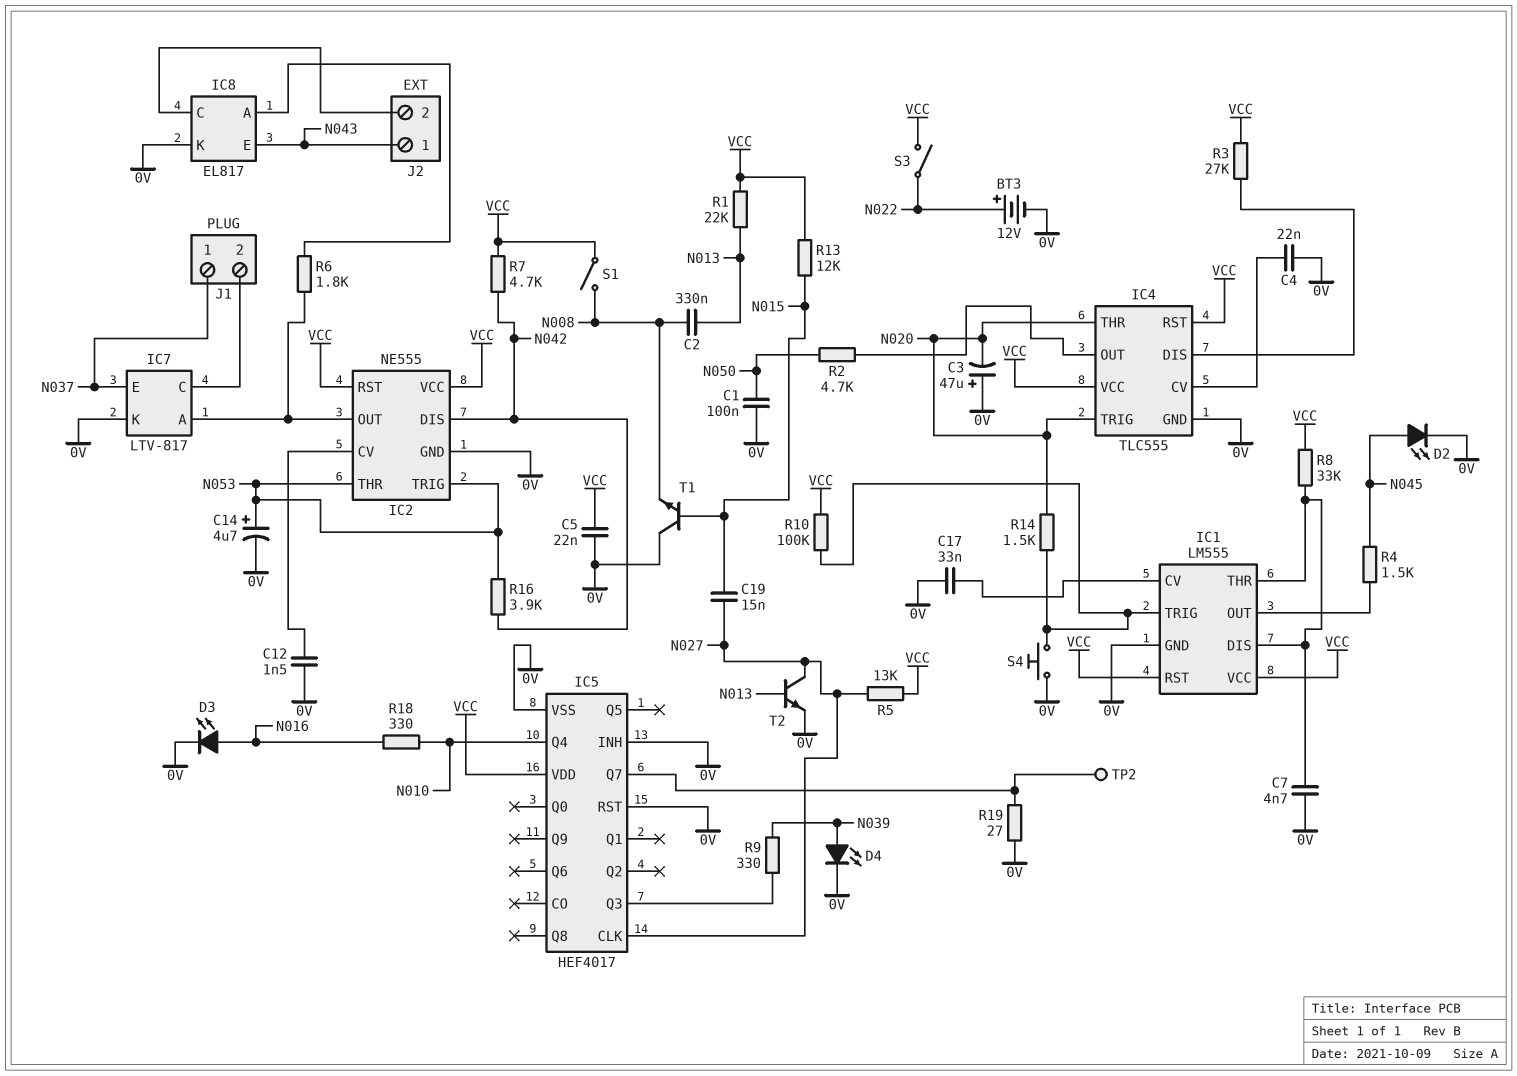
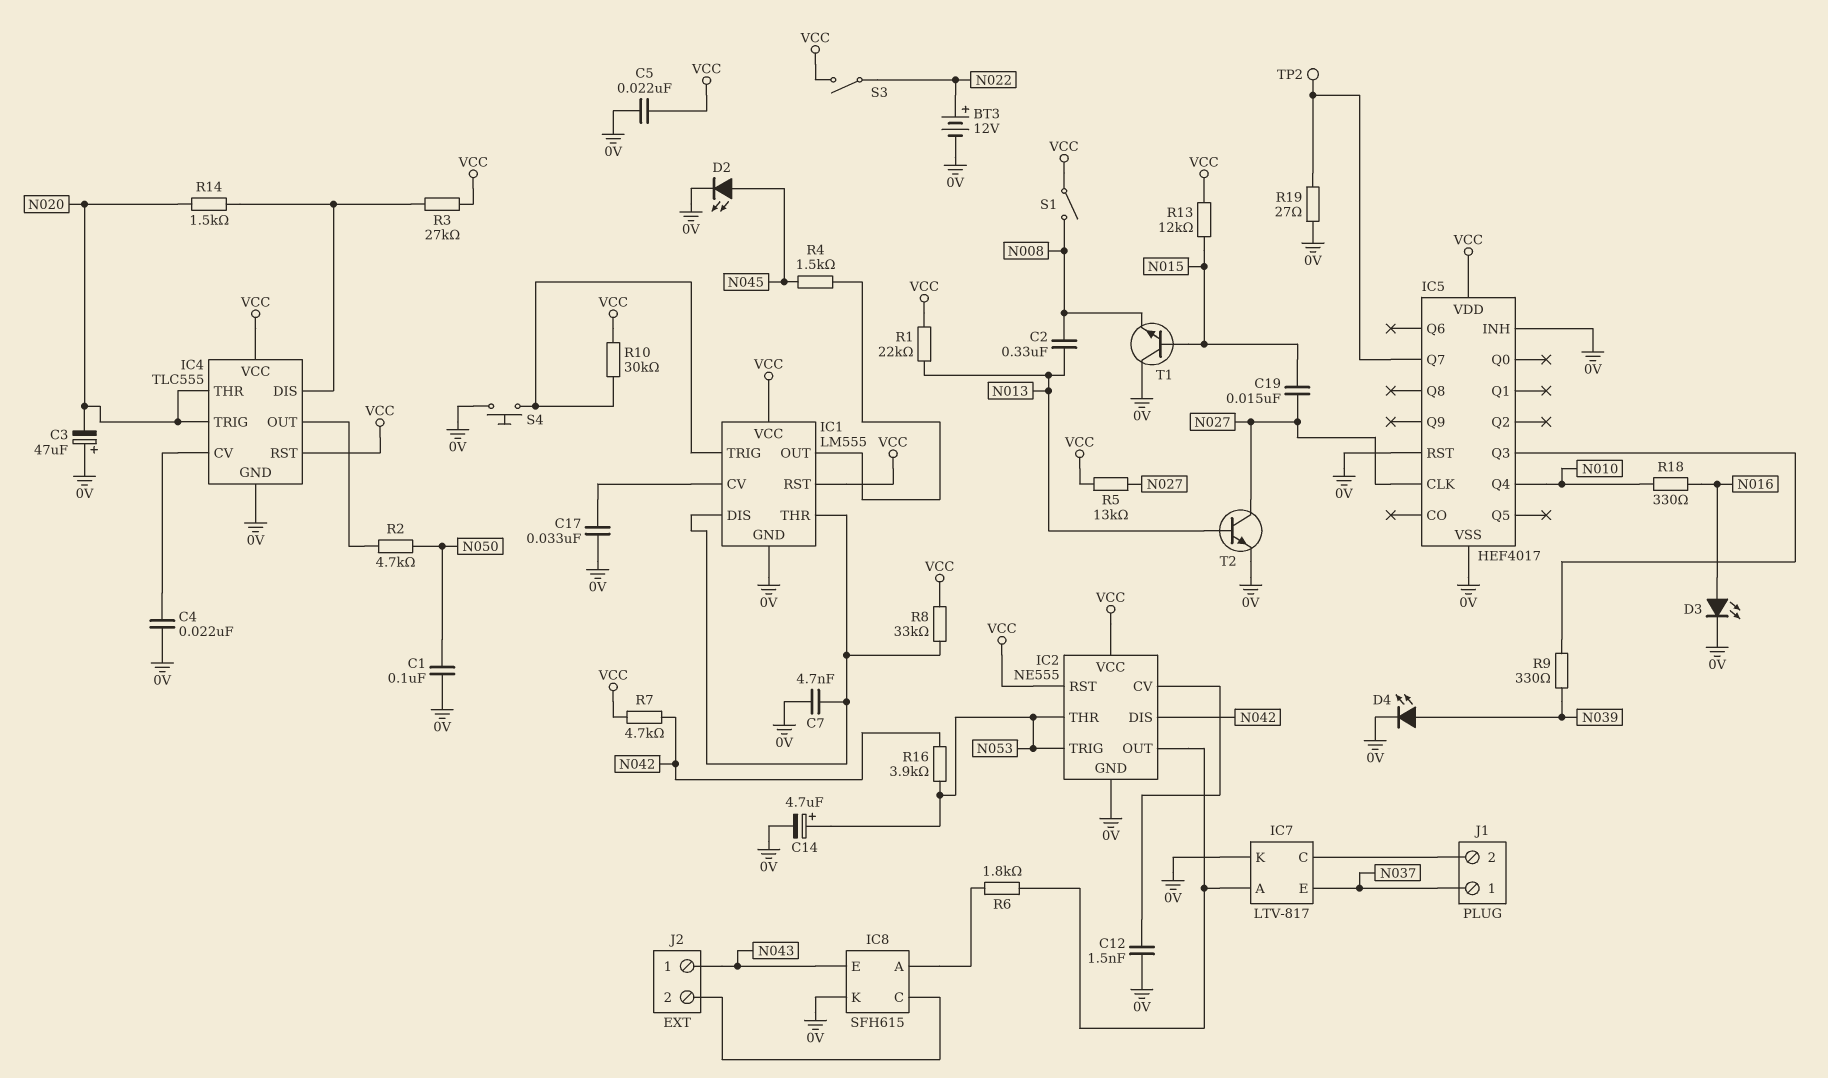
IC8: EL817 -> SFH615
R10: 100k (IC1/TRIG, VCC) -> 30k (IC1/TRIG, VCC)
R14: 1.5k (IC1/TRIG, N020) -> 1.5k (IC4/DIS, N020)

